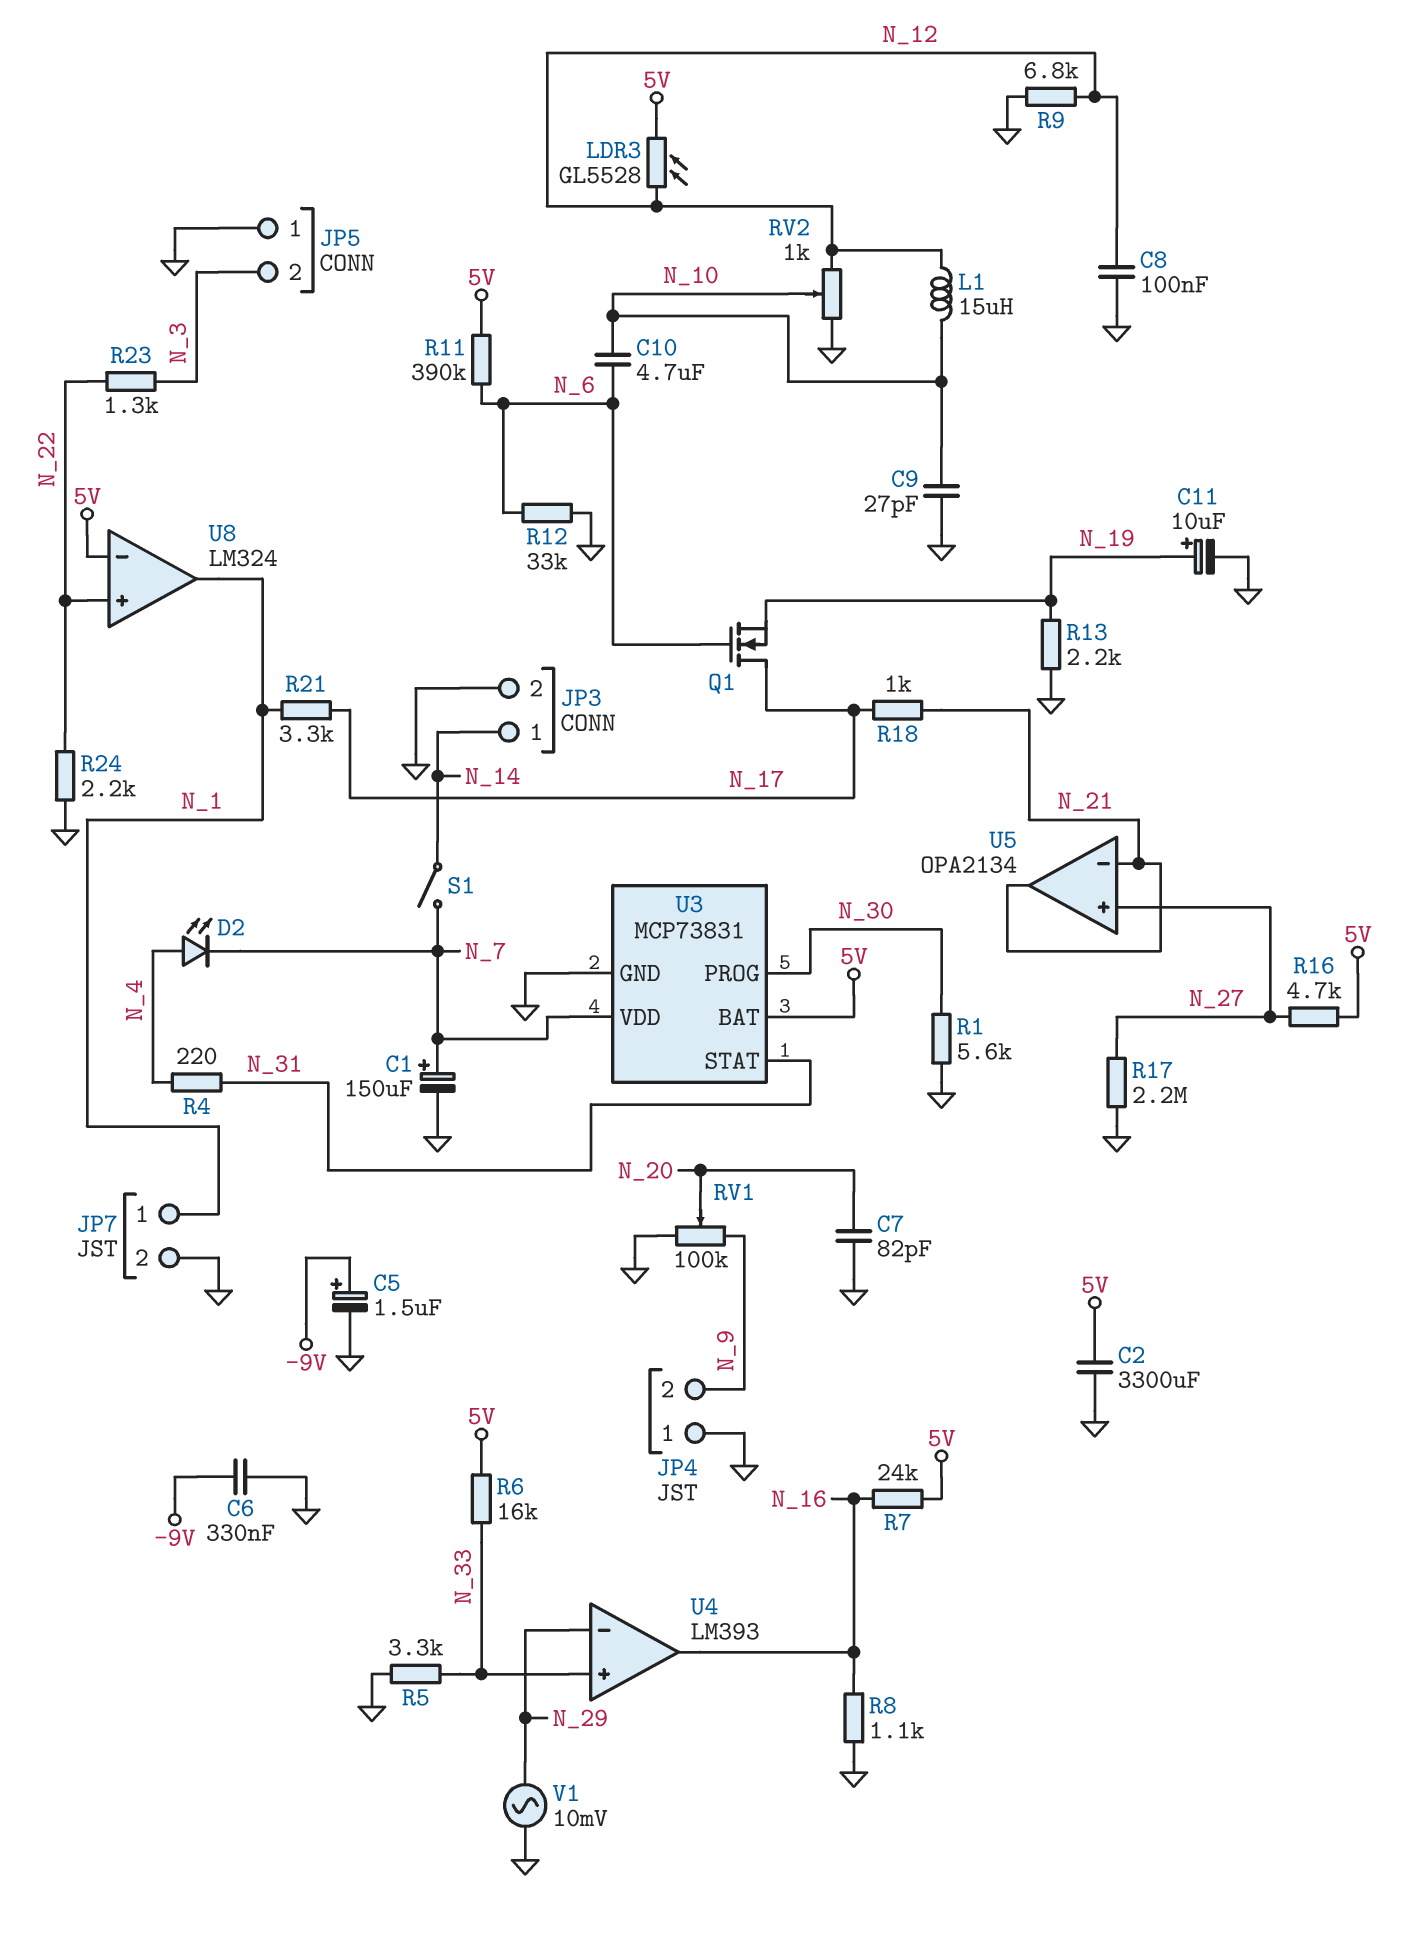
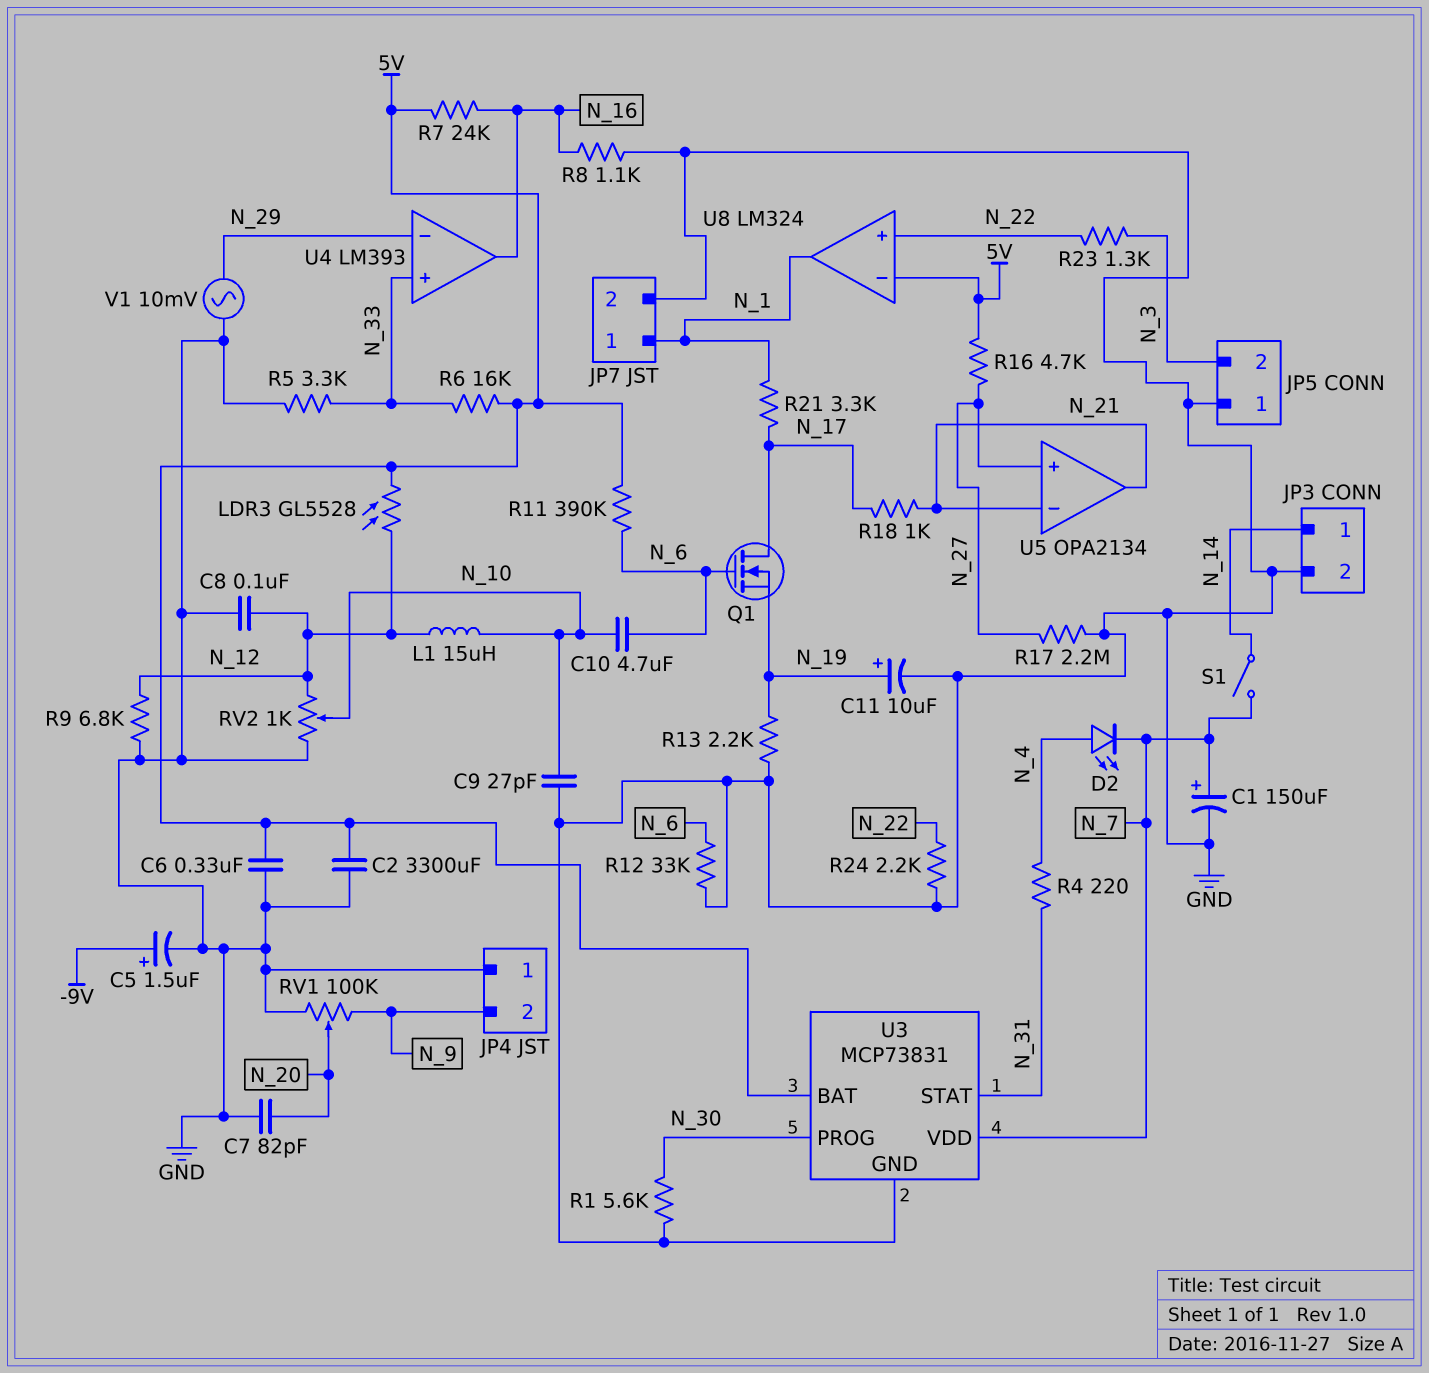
C6: 330nF (-9V, GND) -> 330nF (5V, GND)

